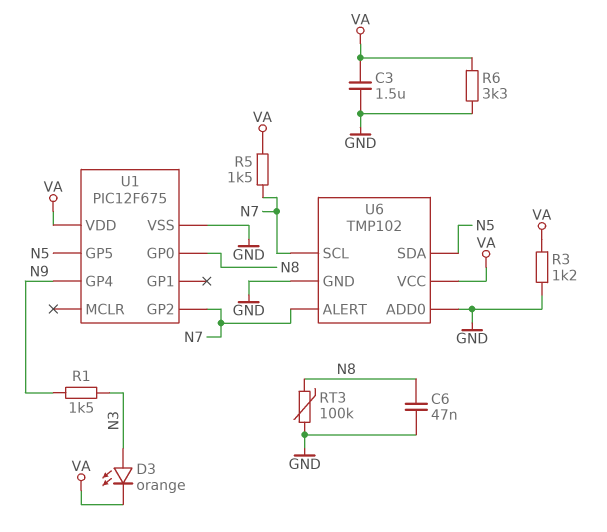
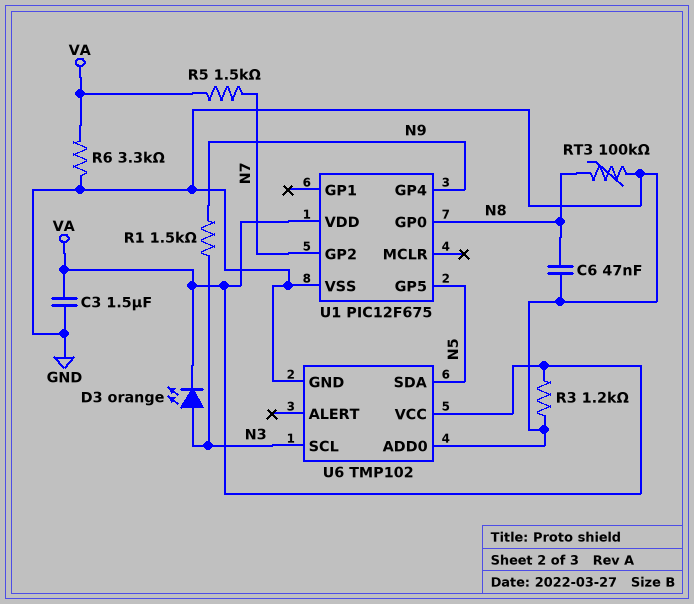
U6 pin ALERT: N7 -> none
U6 pin SCL: N7 -> N3

